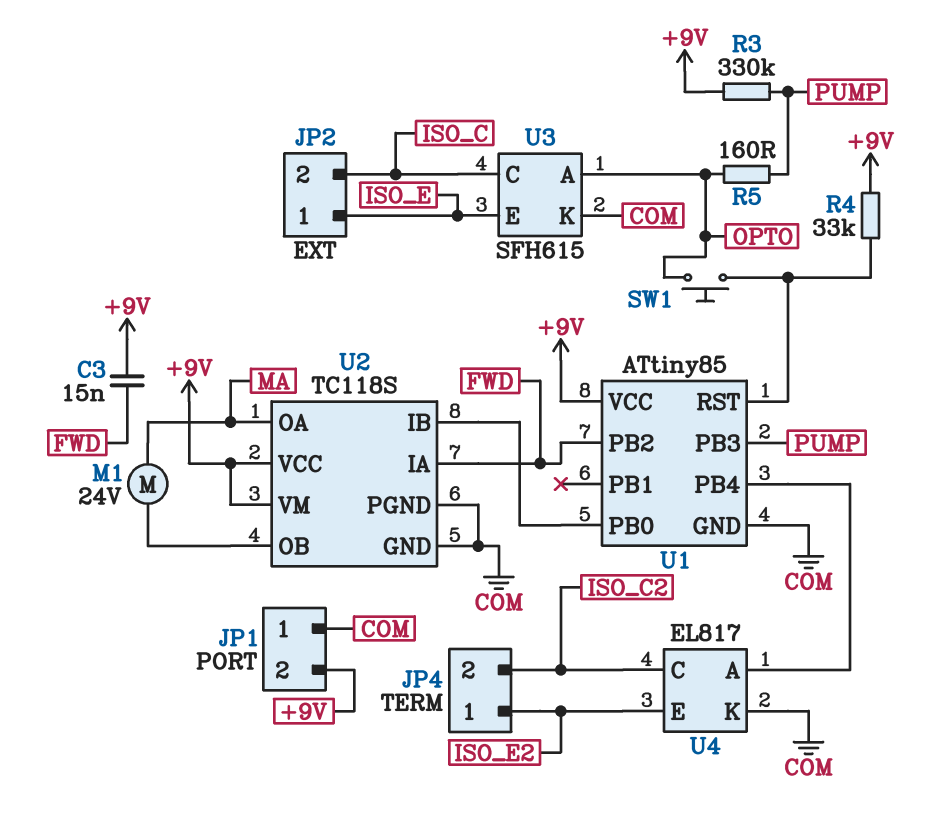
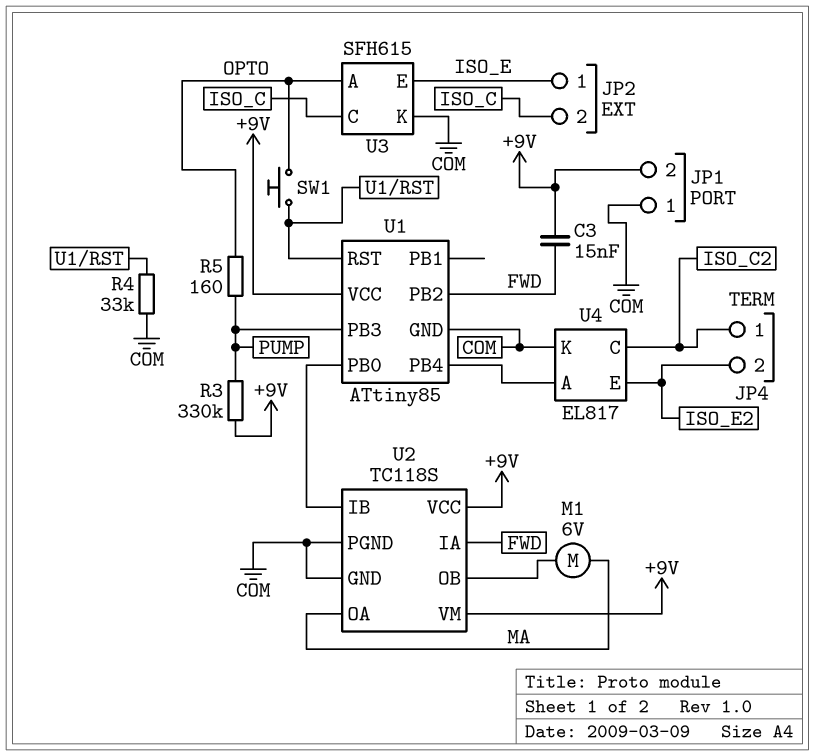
JP4 pin 1: ISO_E2 -> ISO_C2
JP4 pin 2: ISO_C2 -> ISO_E2
M1: motor 24V (MA, U2/OB) -> motor 6V (MA, U2/OB)
R4: 33k (+9V, U1/RST) -> 33k (COM, U1/RST)

